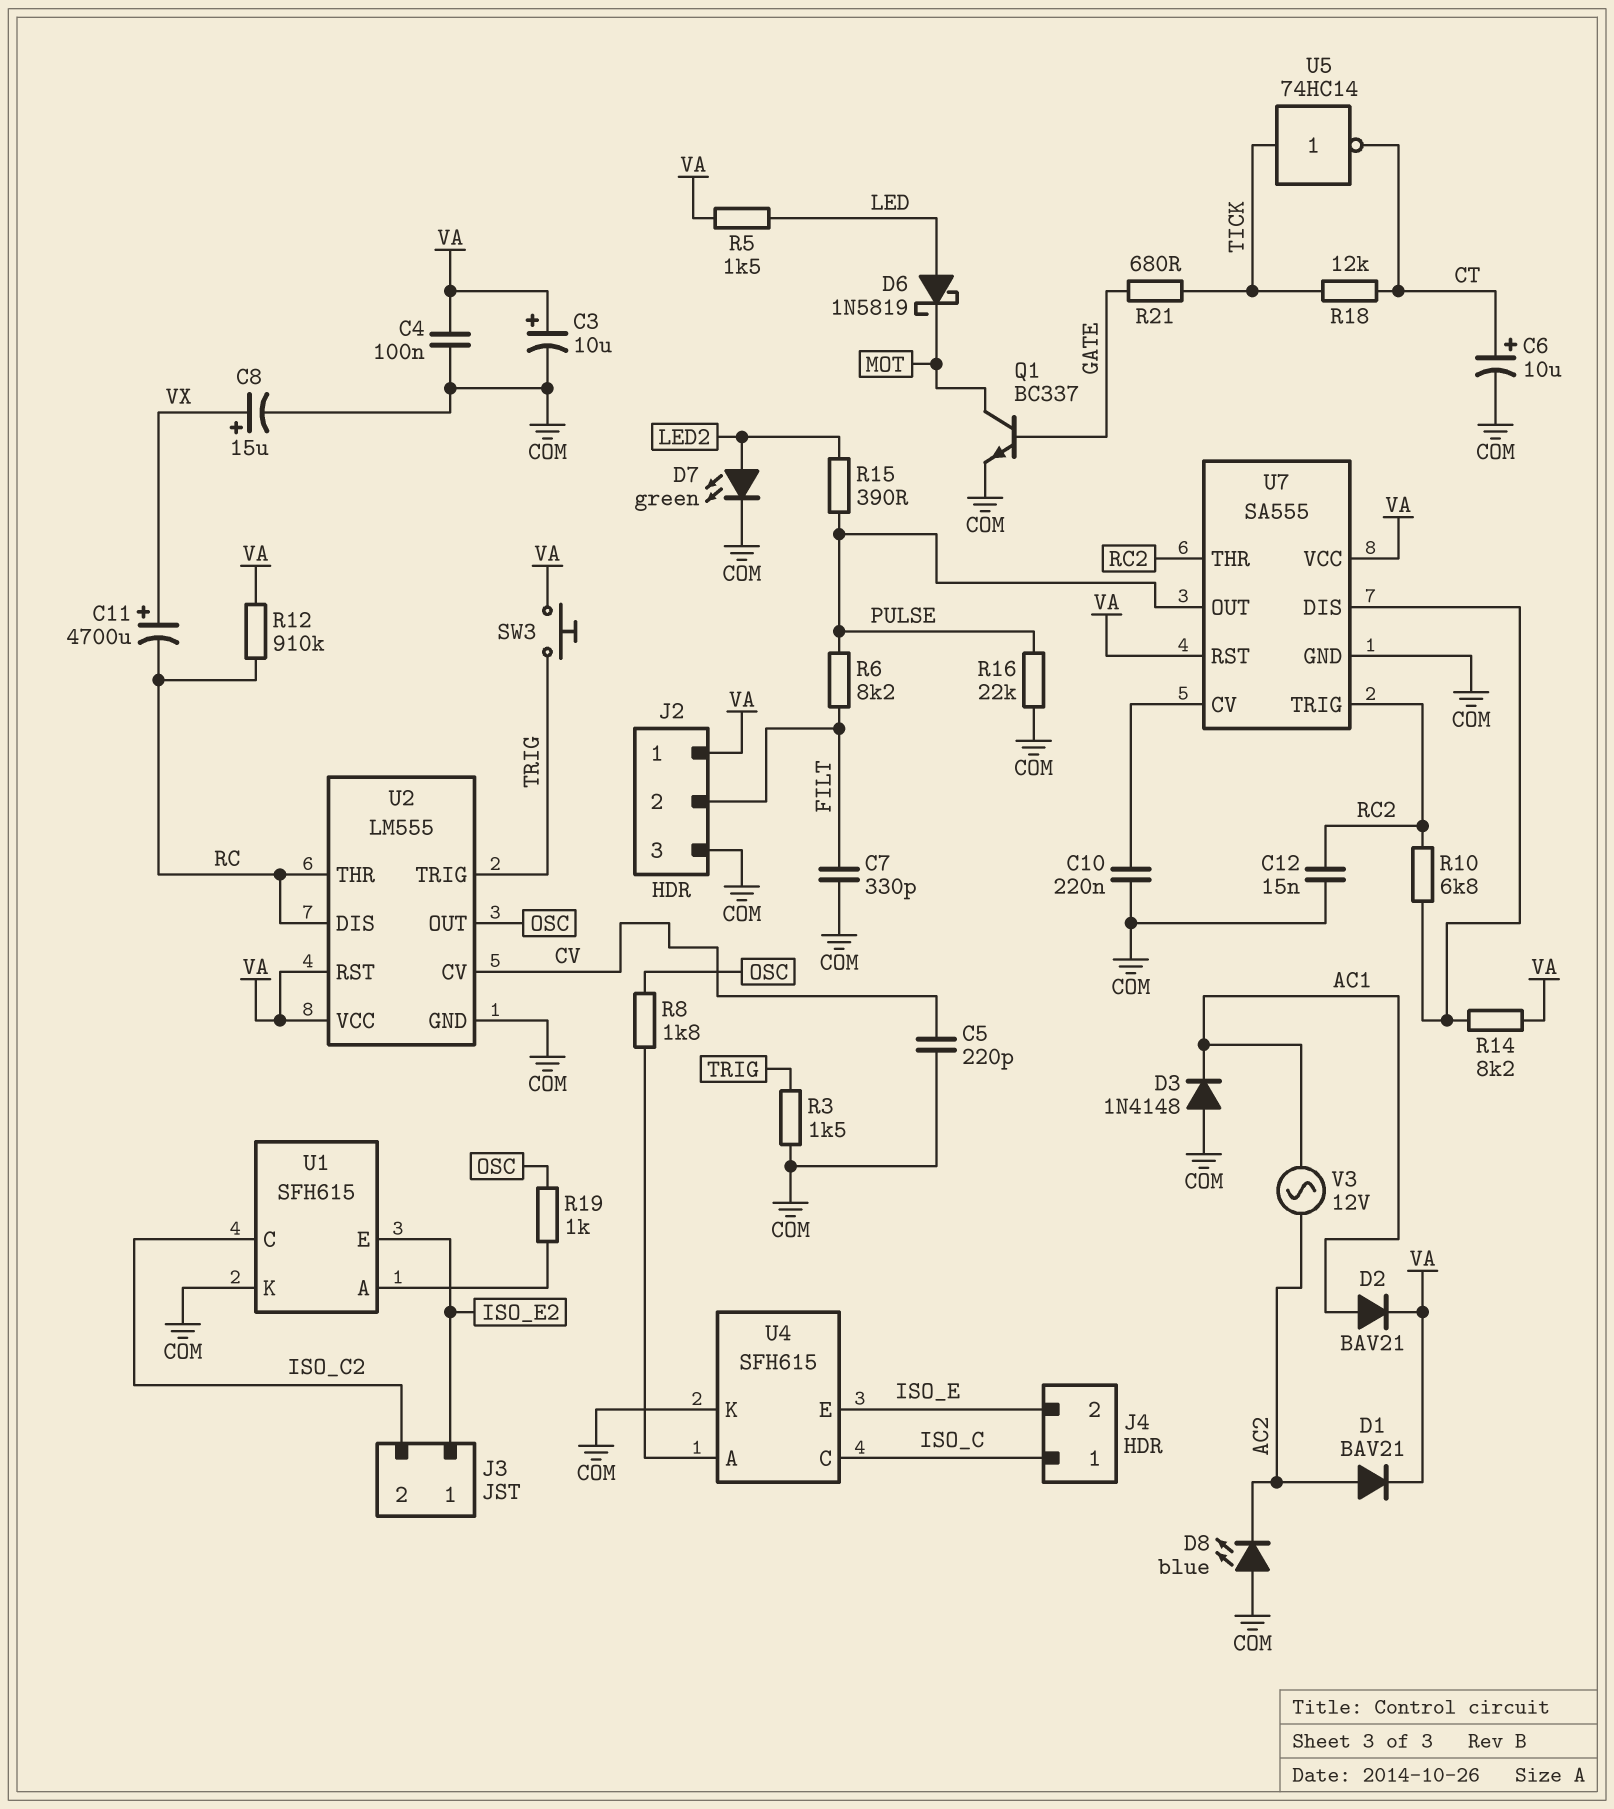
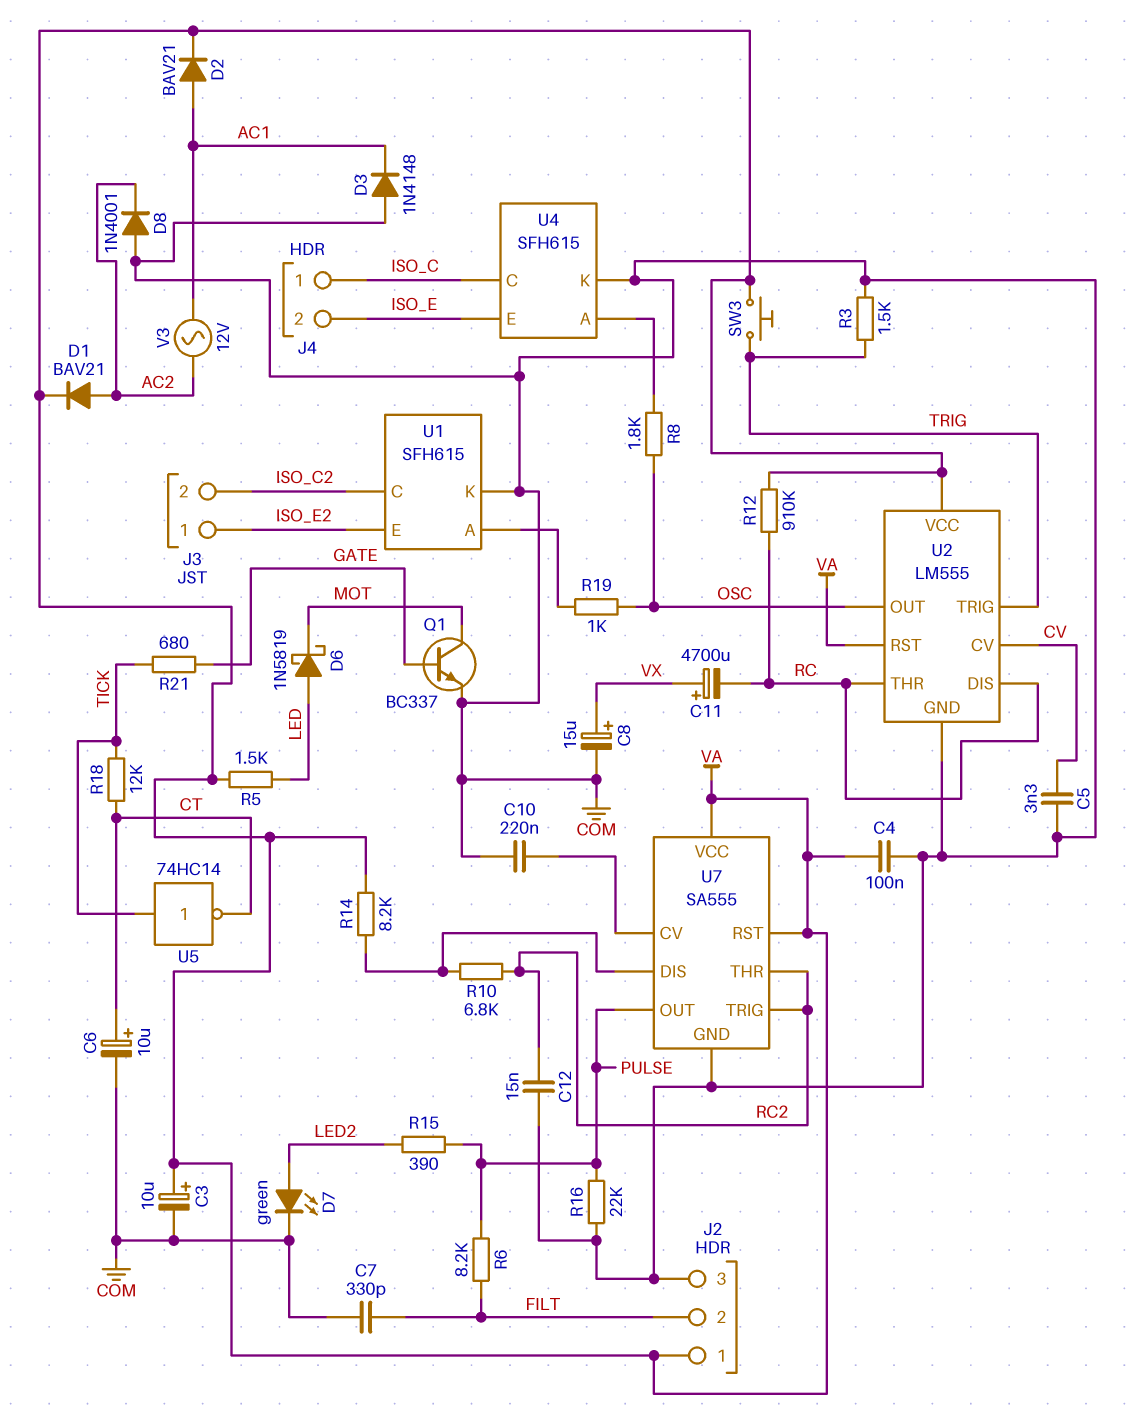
C5: 220pF (COM, CV) -> 3.3nF (COM, CV)
D8: LED blue (A COM, K AC2) -> diode 1N4001 (A COM, K AC2)

